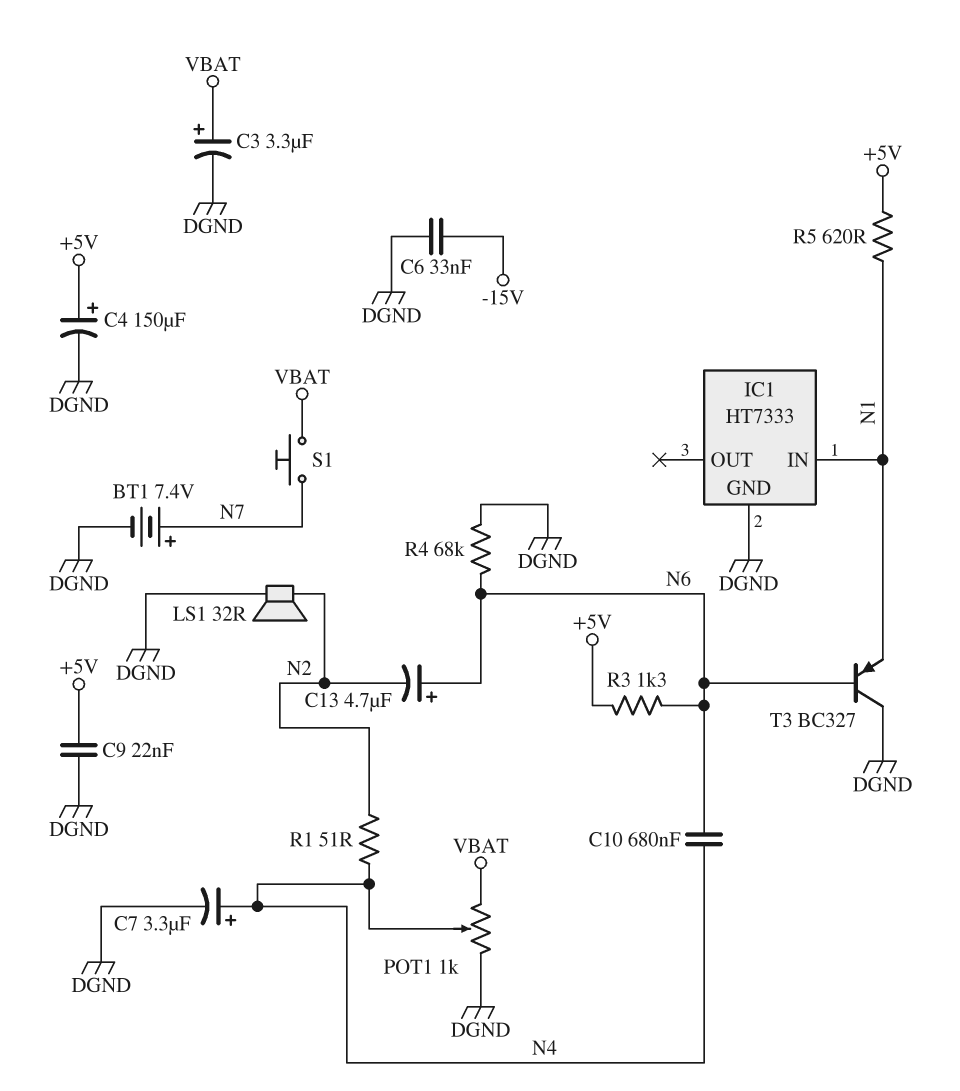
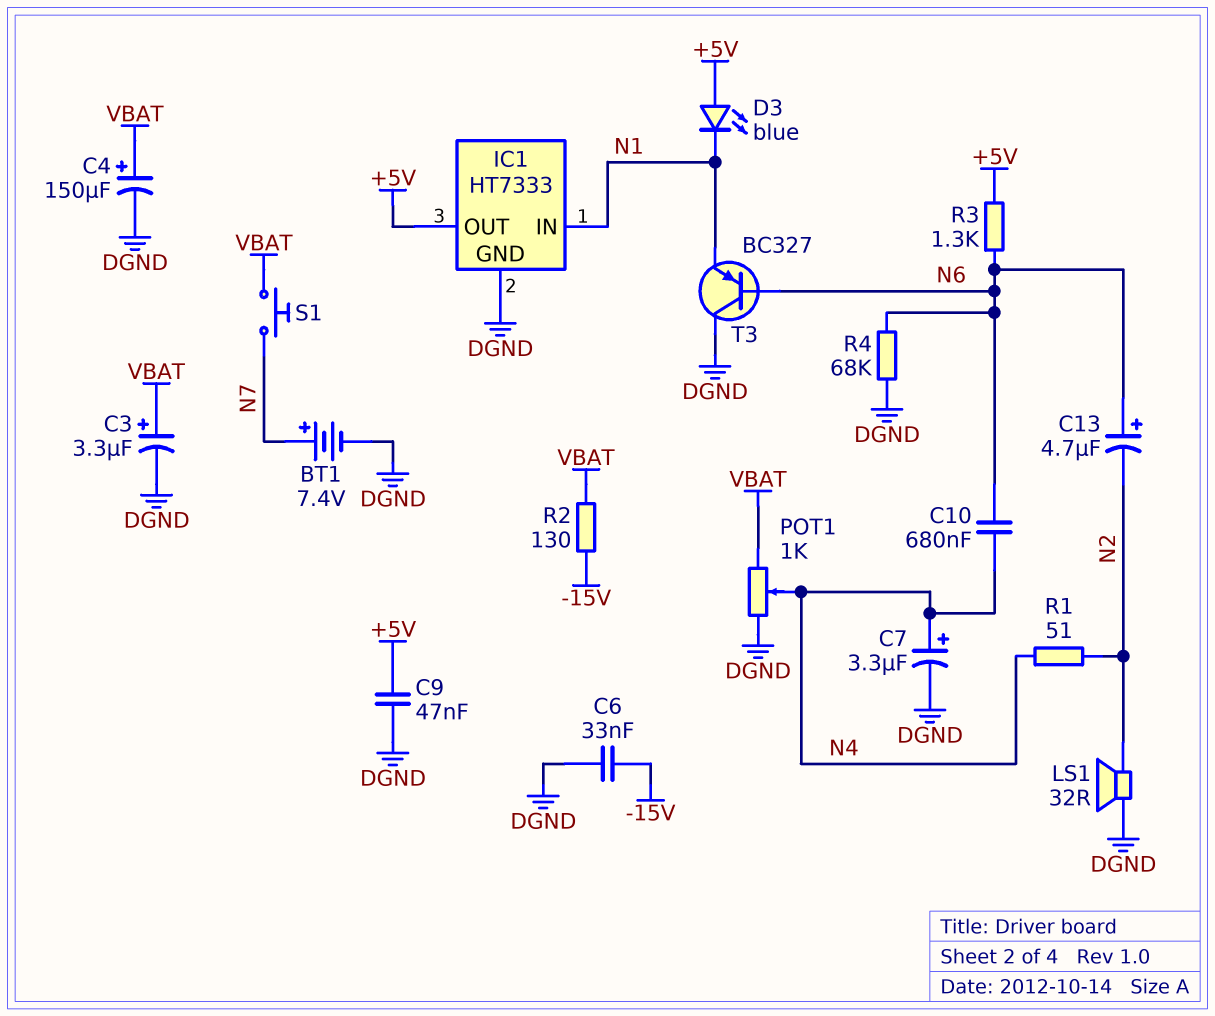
C4: 150uF (plus +5V, minus DGND) -> 150uF (plus VBAT, minus DGND)
C9: 22nF (+5V, DGND) -> 47nF (+5V, DGND)
D3: none -> LED blue (A +5V, K N1)
IC1 pin OUT: none -> +5V
R2: none -> 130 (-15V, VBAT)
R5: 620 (+5V, N1) -> none

